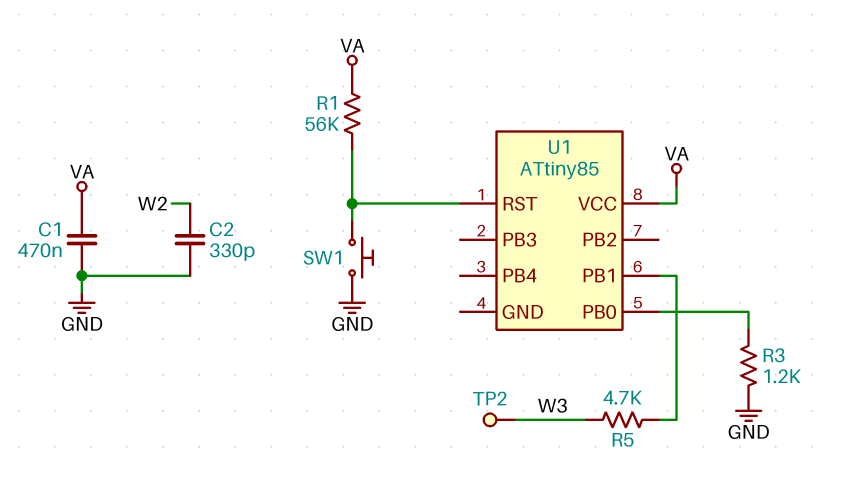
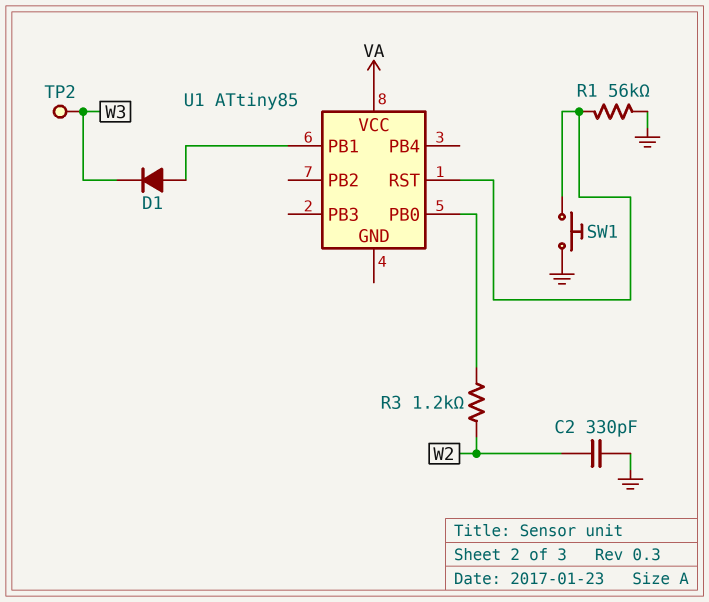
C1: 470nF (GND, VA) -> none
D1: none -> diode (A U1/PB1, K W3)
R1: 56k (U1/RST, VA) -> 56k (GND, U1/RST)
R3: 1.2k (GND, U1/PB0) -> 1.2k (U1/PB0, W2)
R5: 4.7k (U1/PB1, W3) -> none

